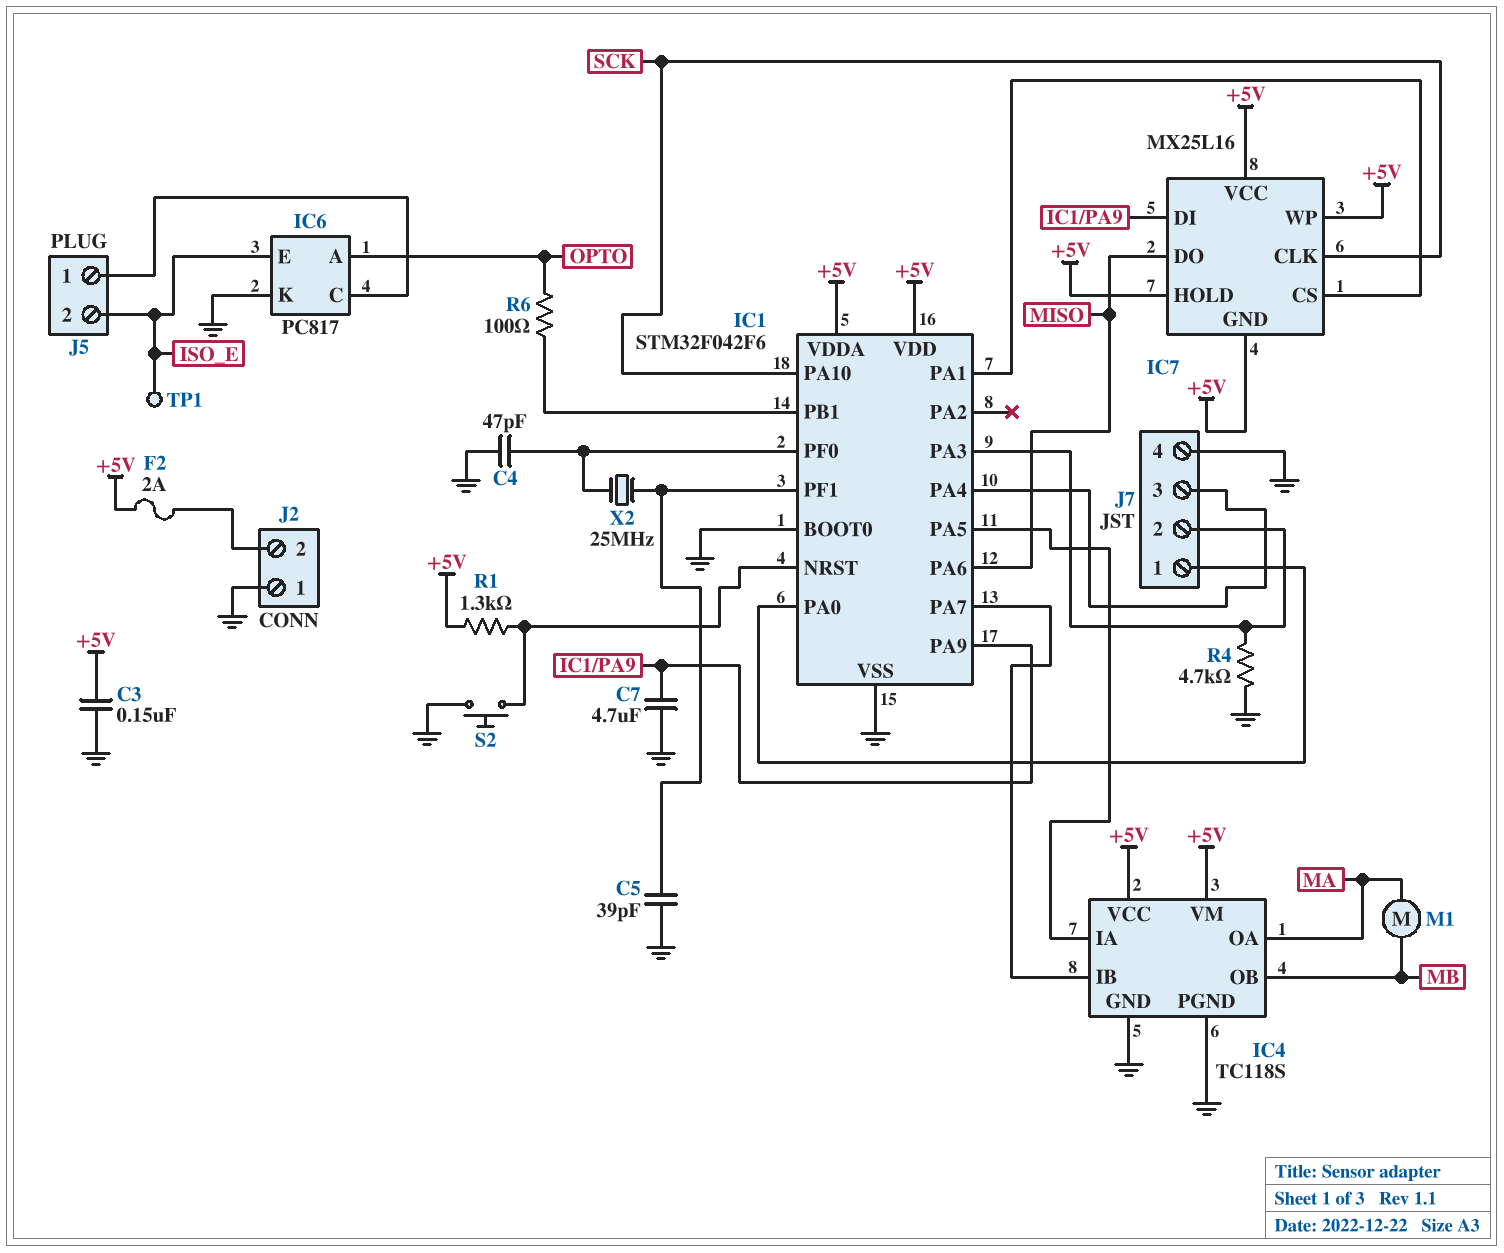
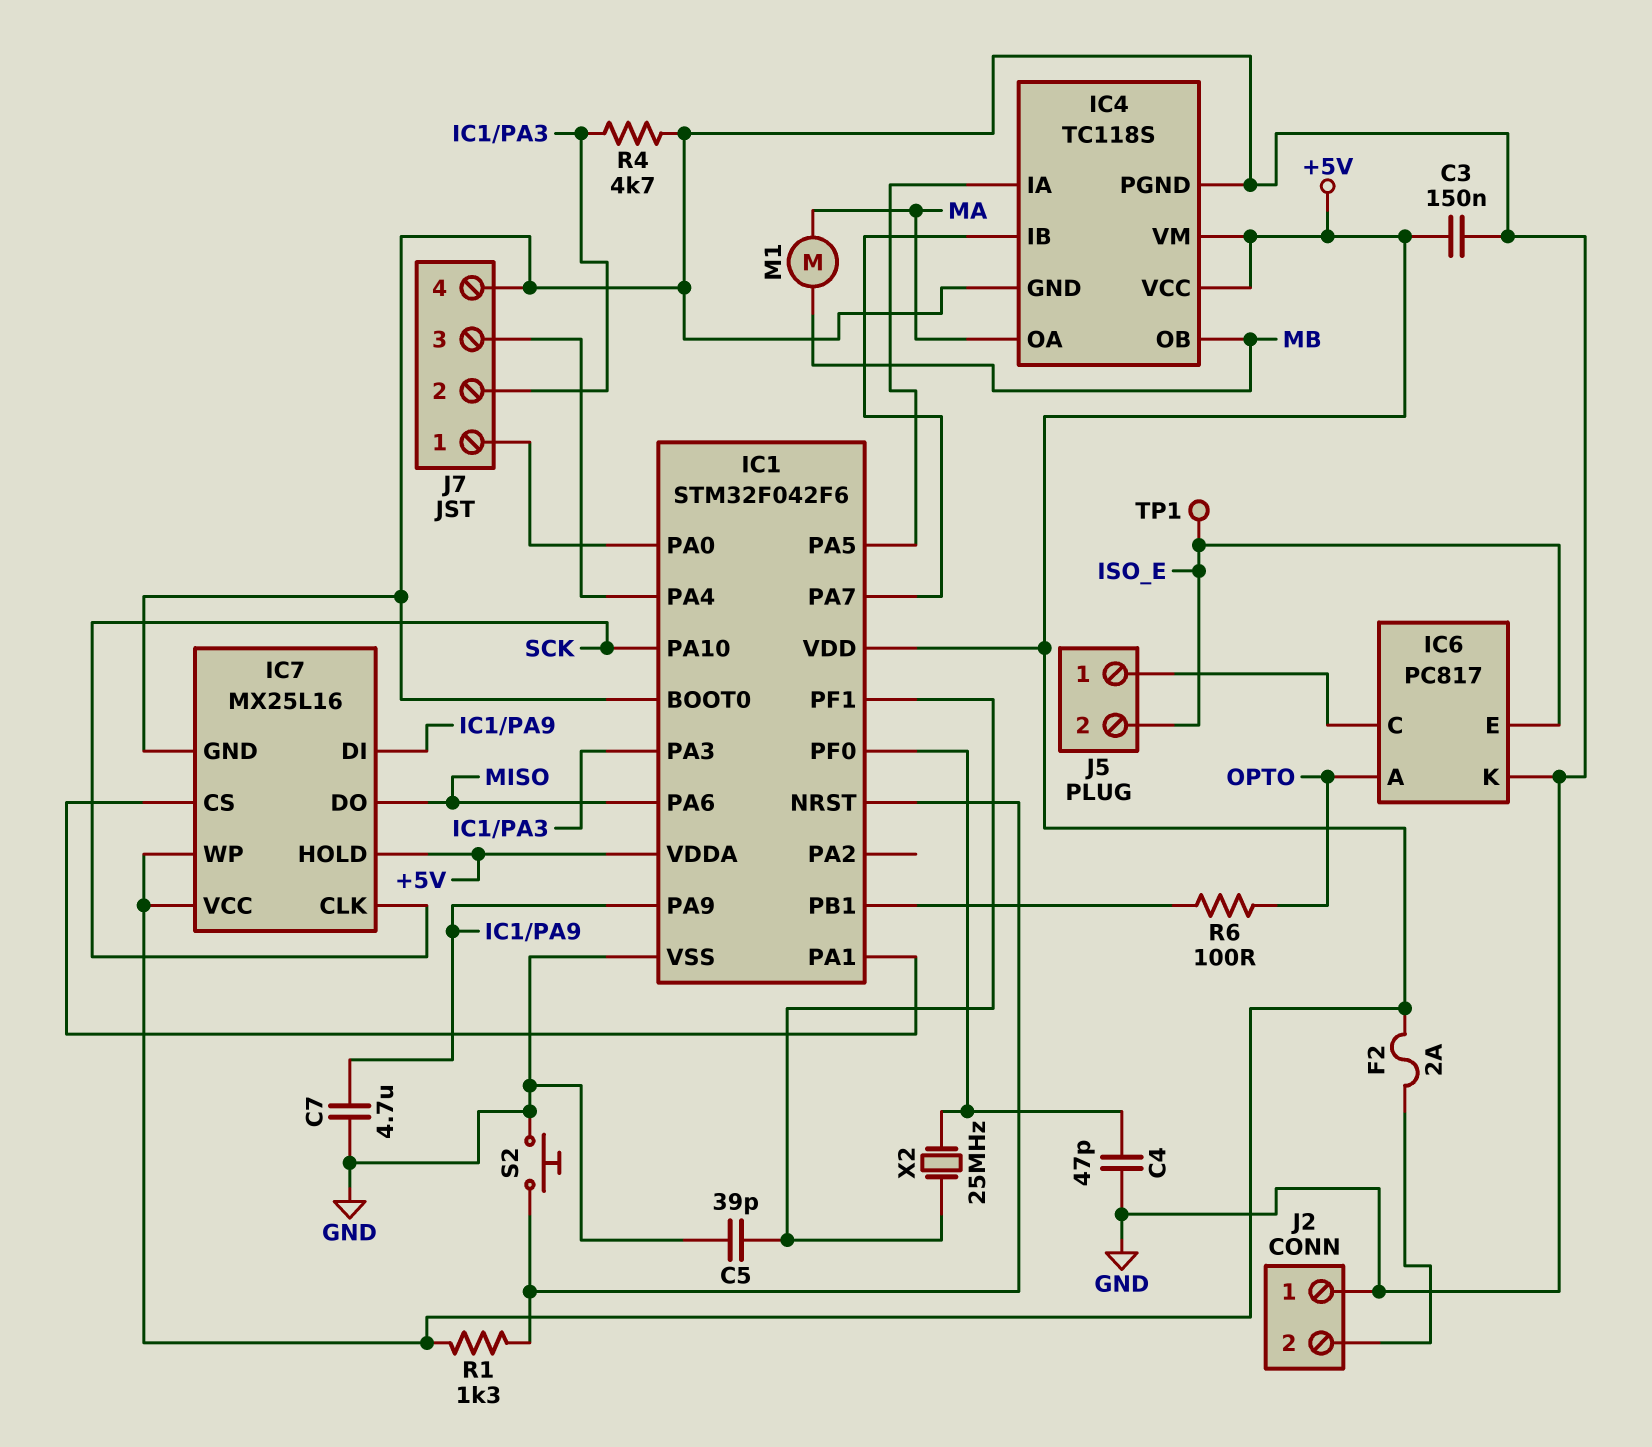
IC7 pin GND: +5V -> GND

